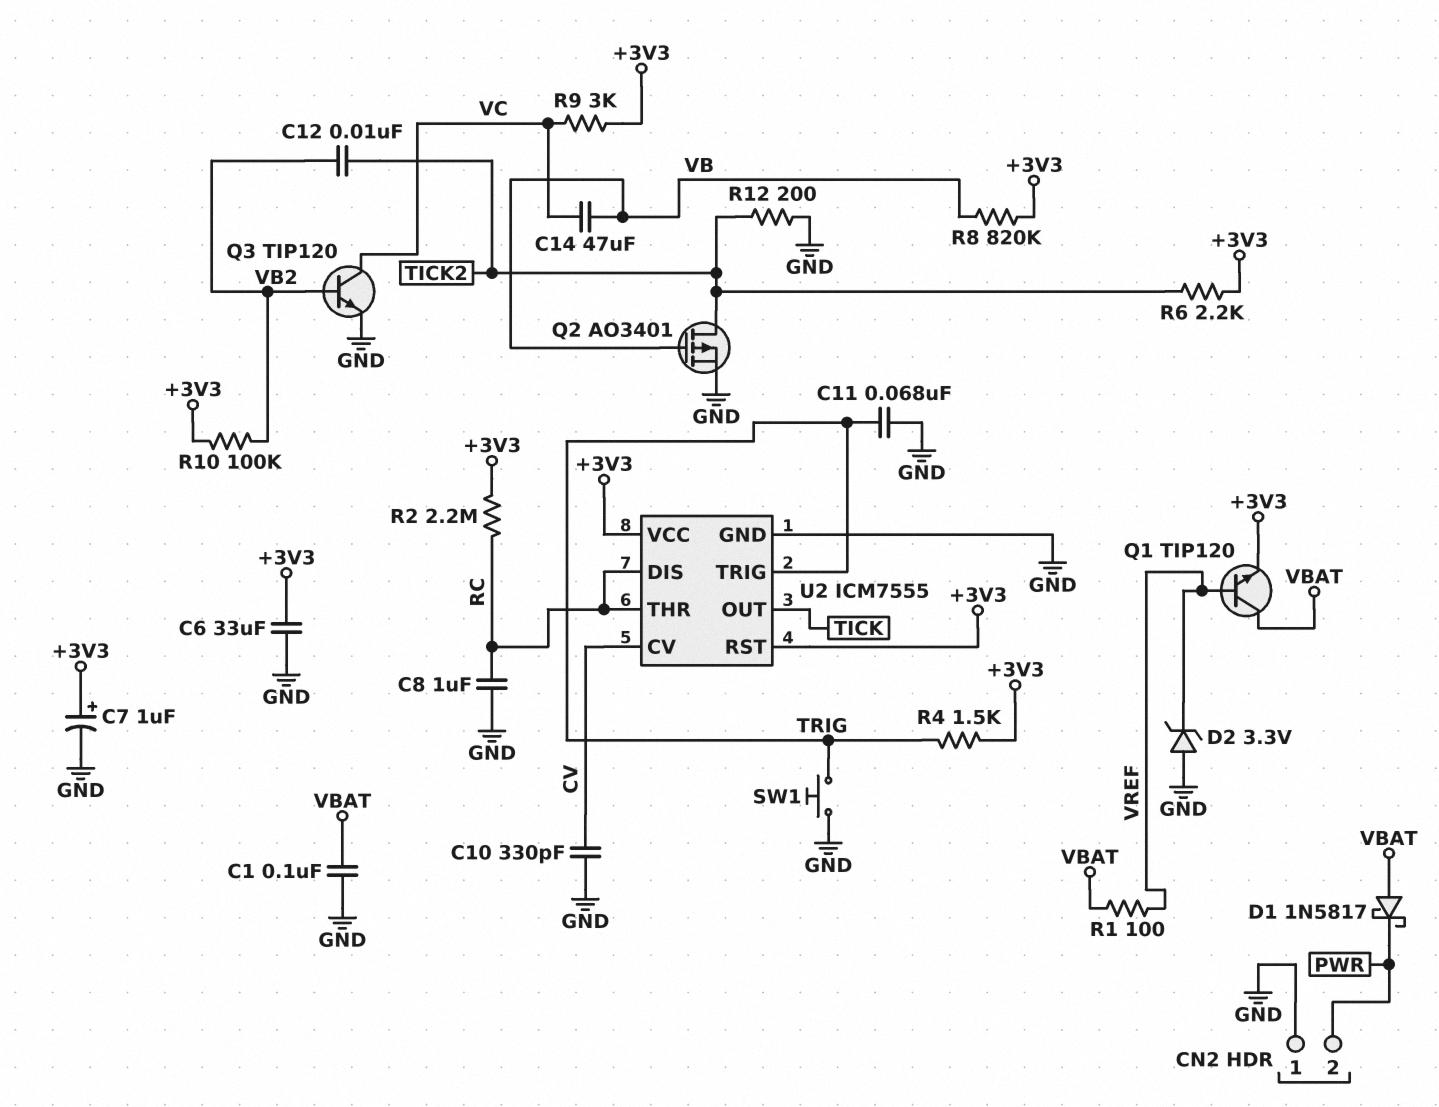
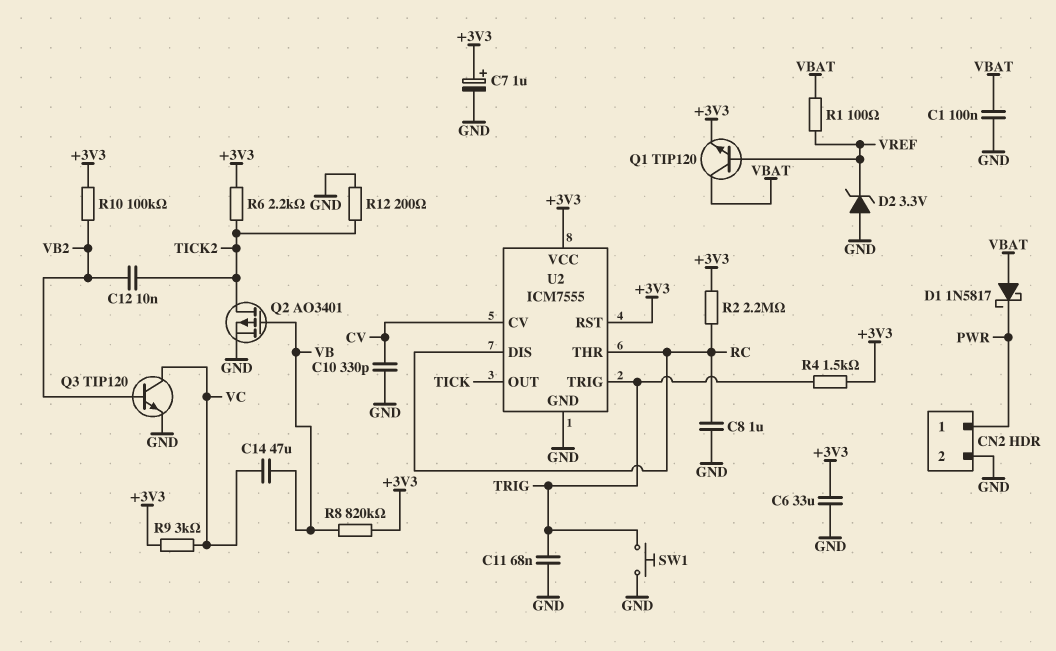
CN2 pin 1: GND -> PWR
CN2 pin 2: PWR -> GND

